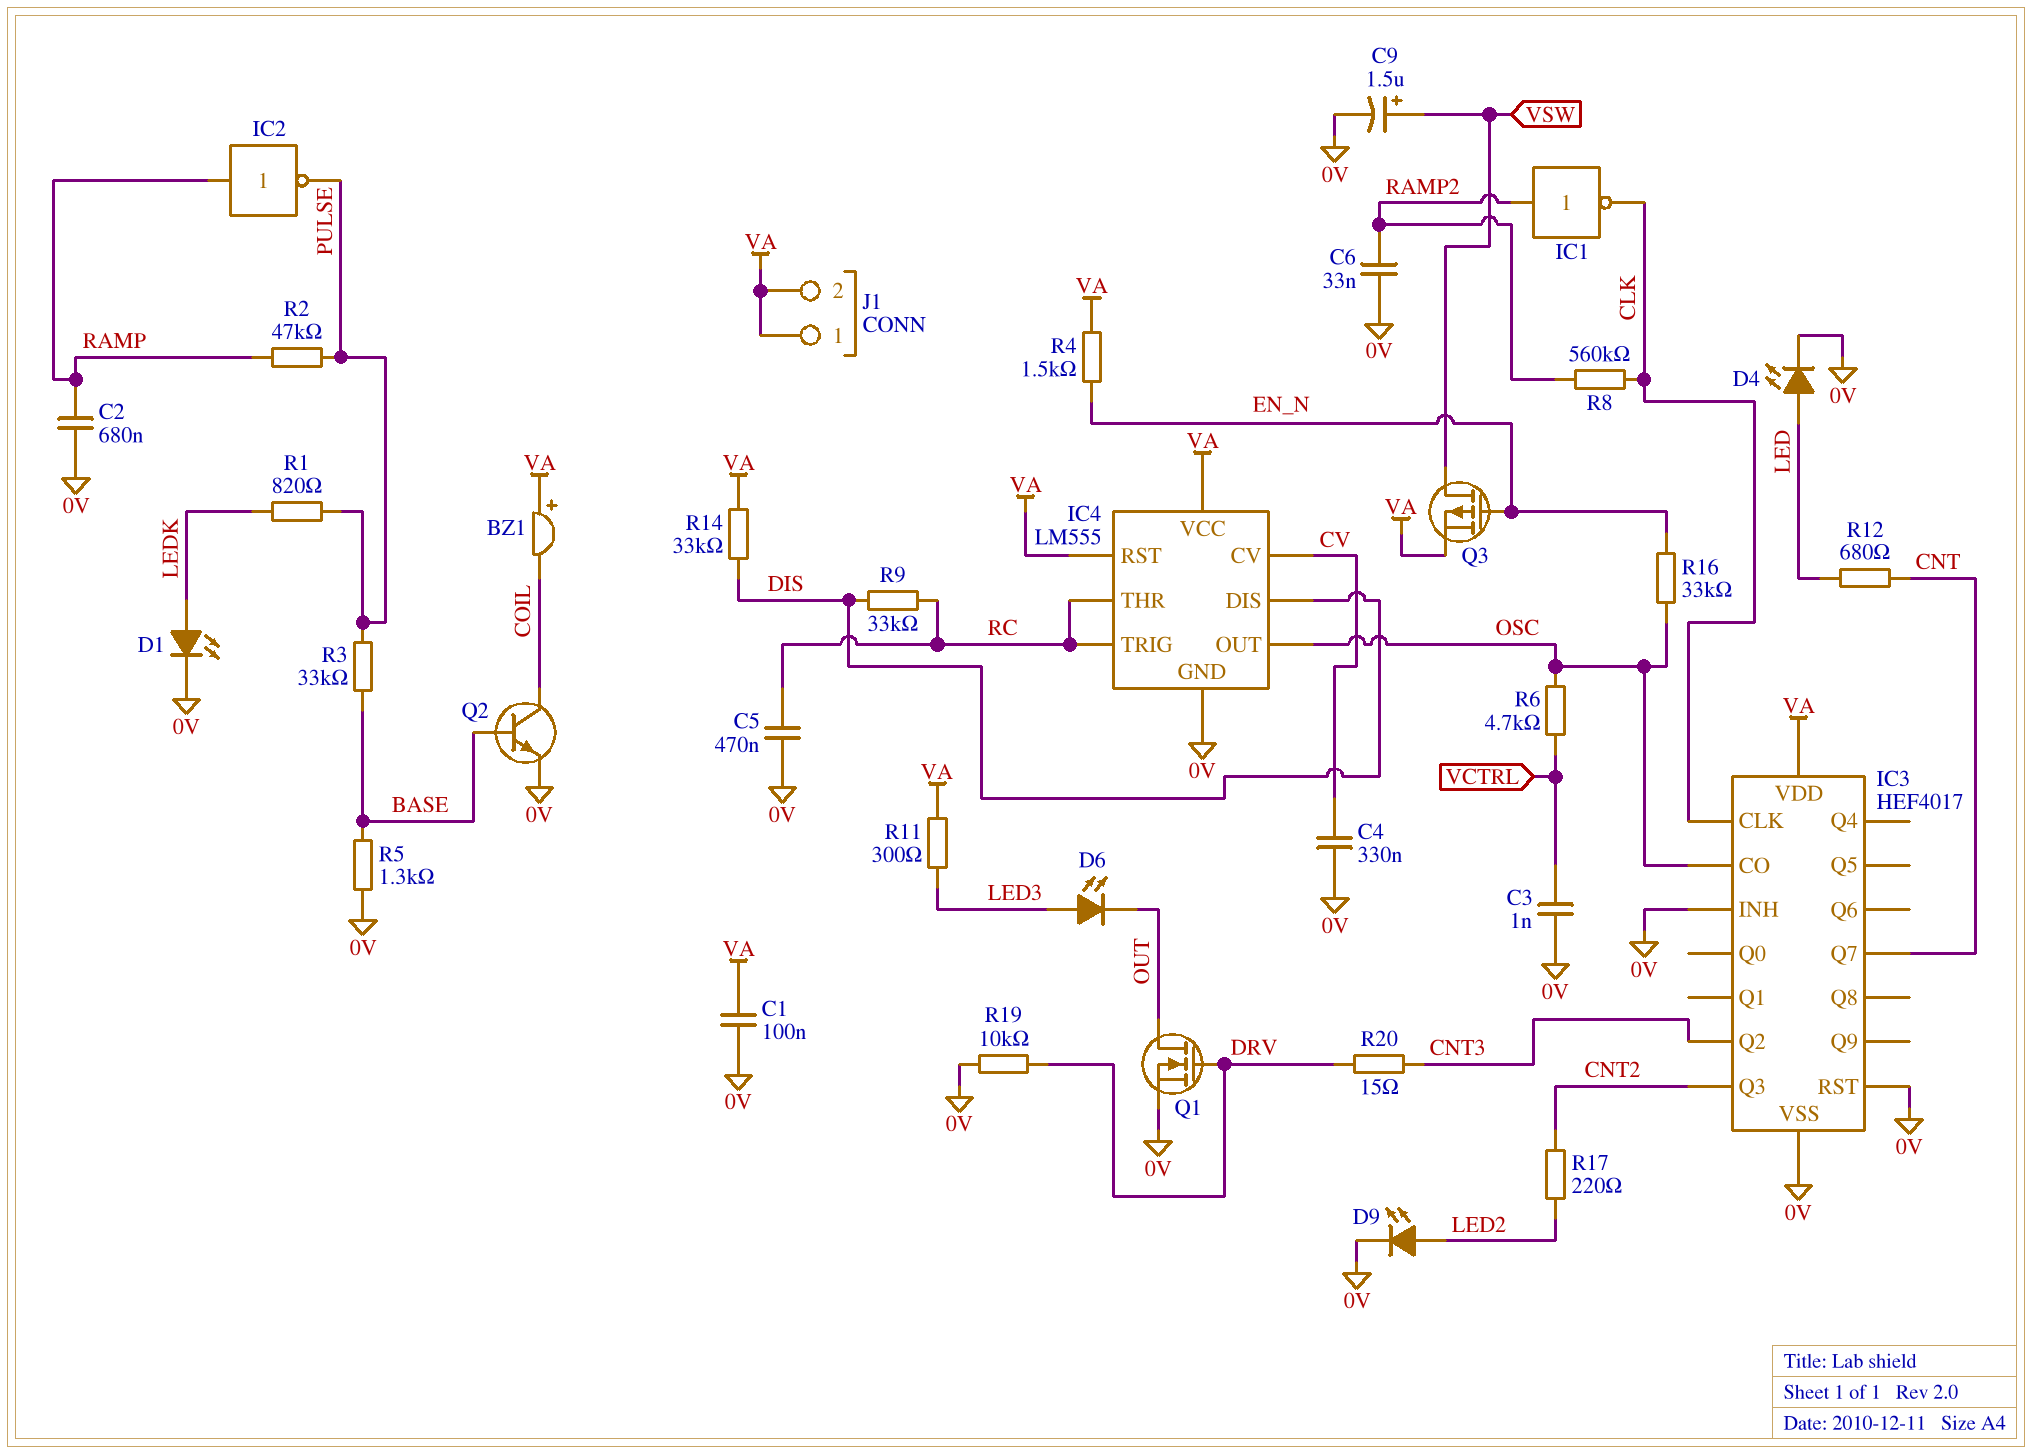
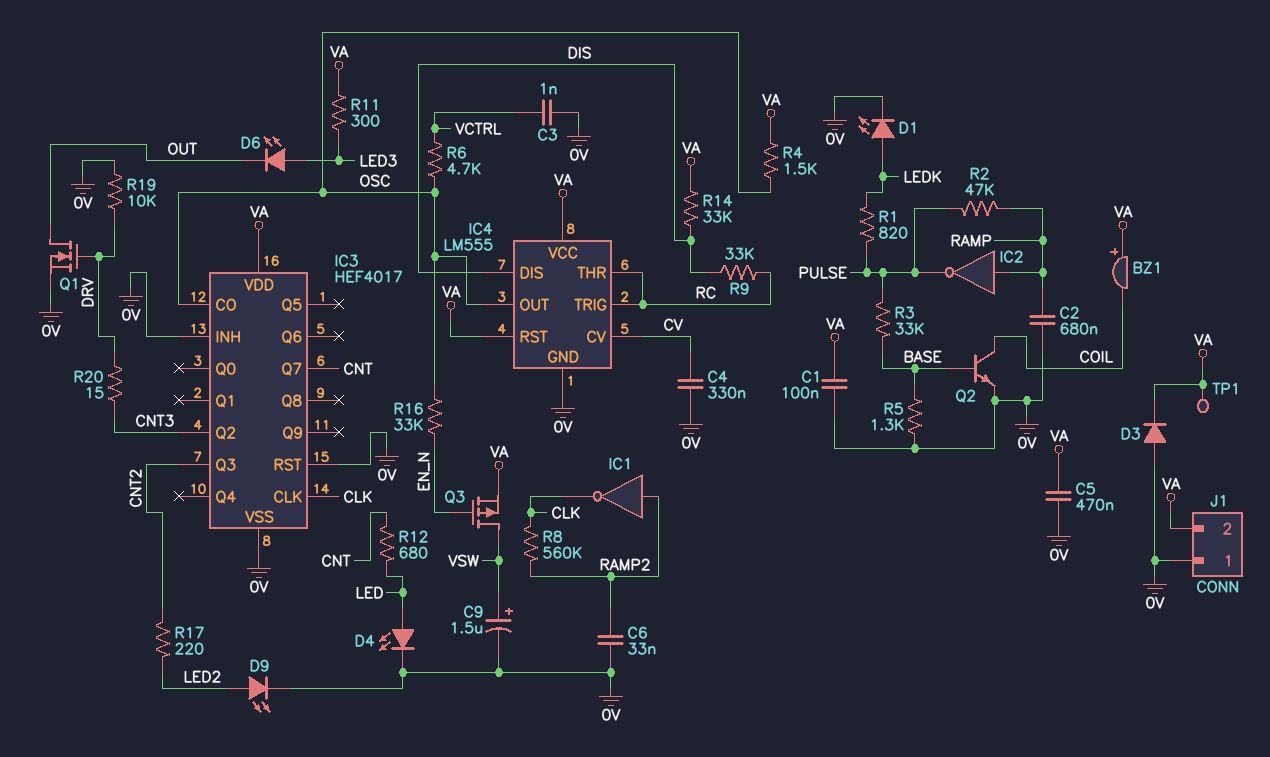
C5: 470nF (0V, RC) -> 470nF (0V, VA)
D3: none -> diode (A 0V, K VA)
J1 pin 1: VA -> 0V
R4: 1.5k (EN_N, VA) -> 1.5k (OSC, VA)
TP1: none -> test point (VA)

